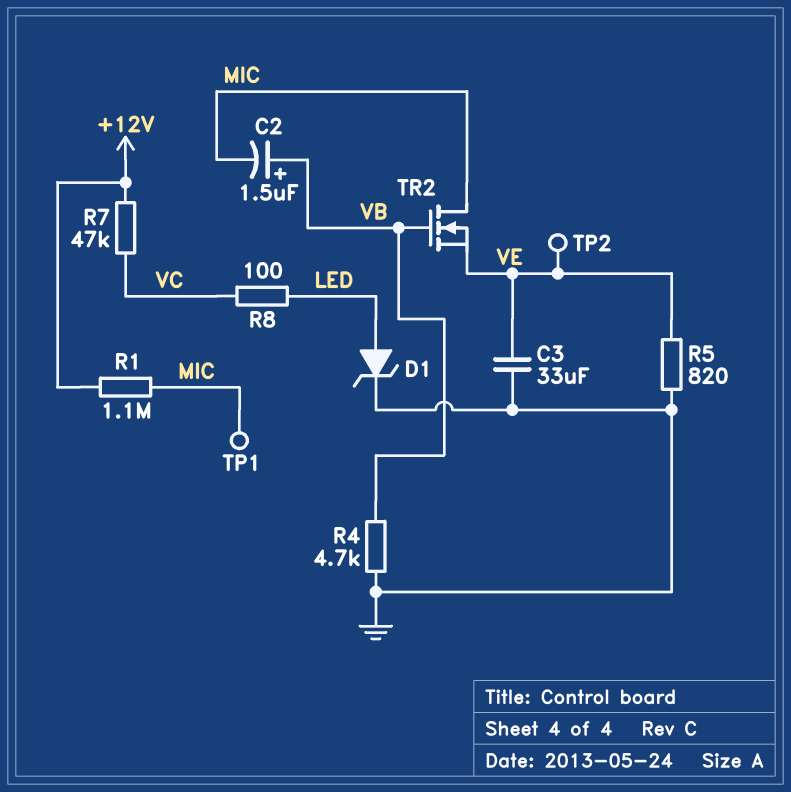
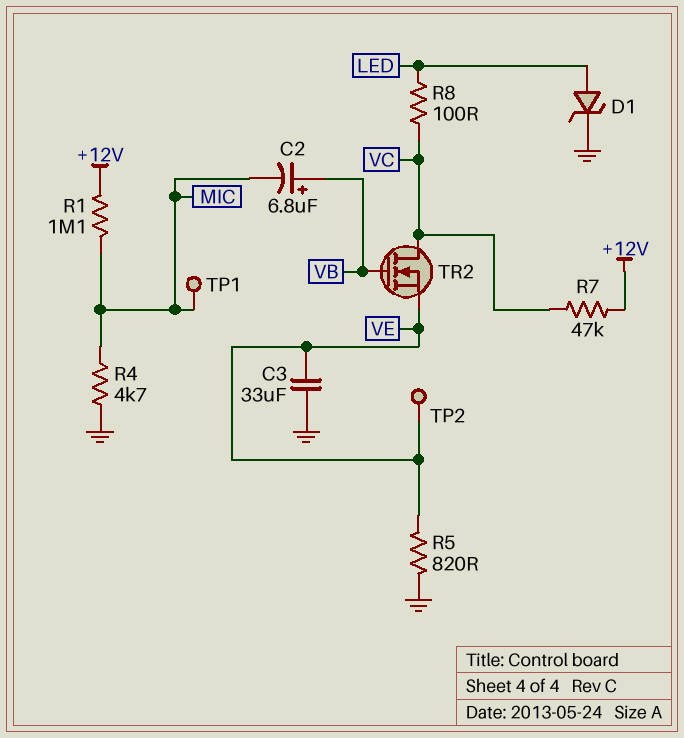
C2: 1.5uF (plus VB, minus MIC) -> 6.8uF (plus VB, minus MIC)
R4: 4.7k (GND, VB) -> 4.7k (GND, MIC)
TR2: NMOS (G VB, D MIC, S VE) -> NMOS (G VB, D VC, S VE)

